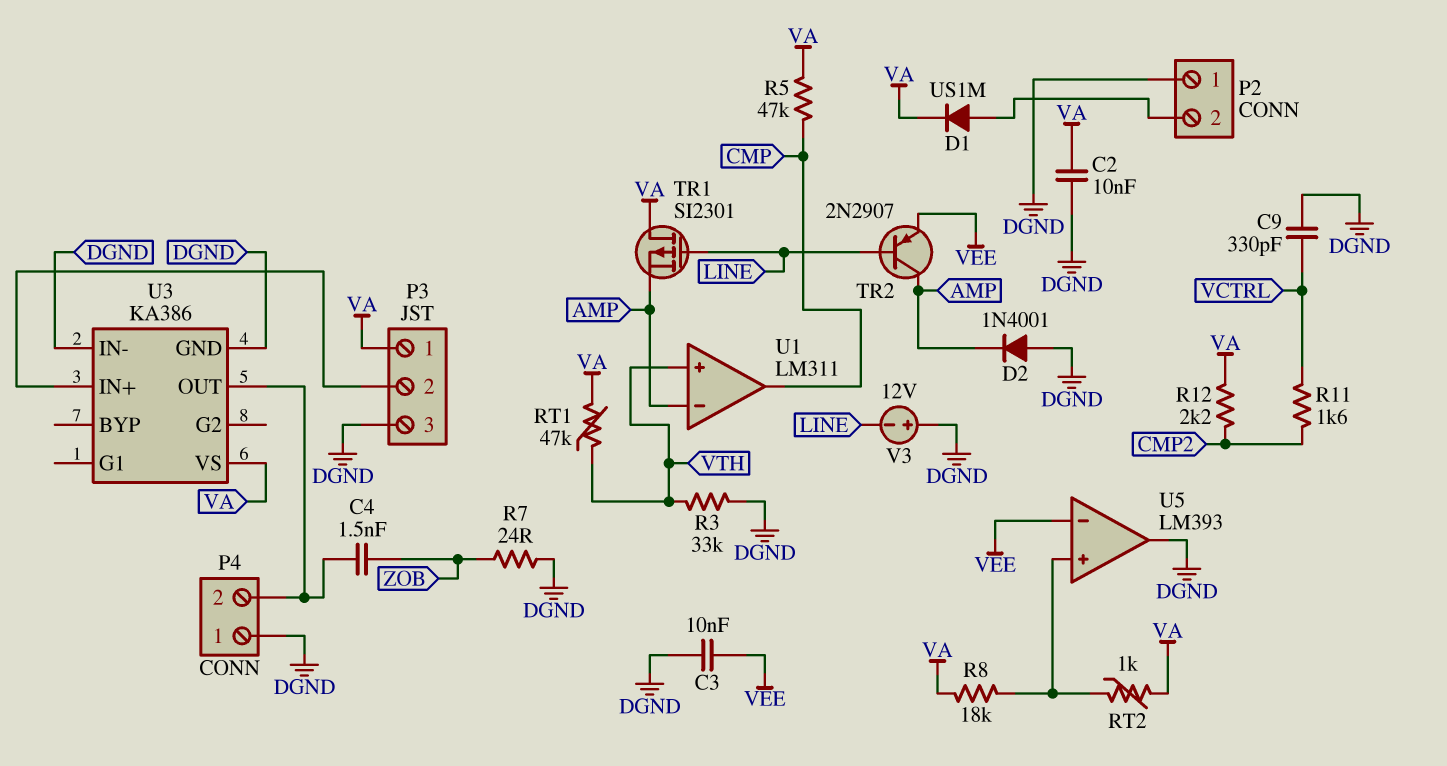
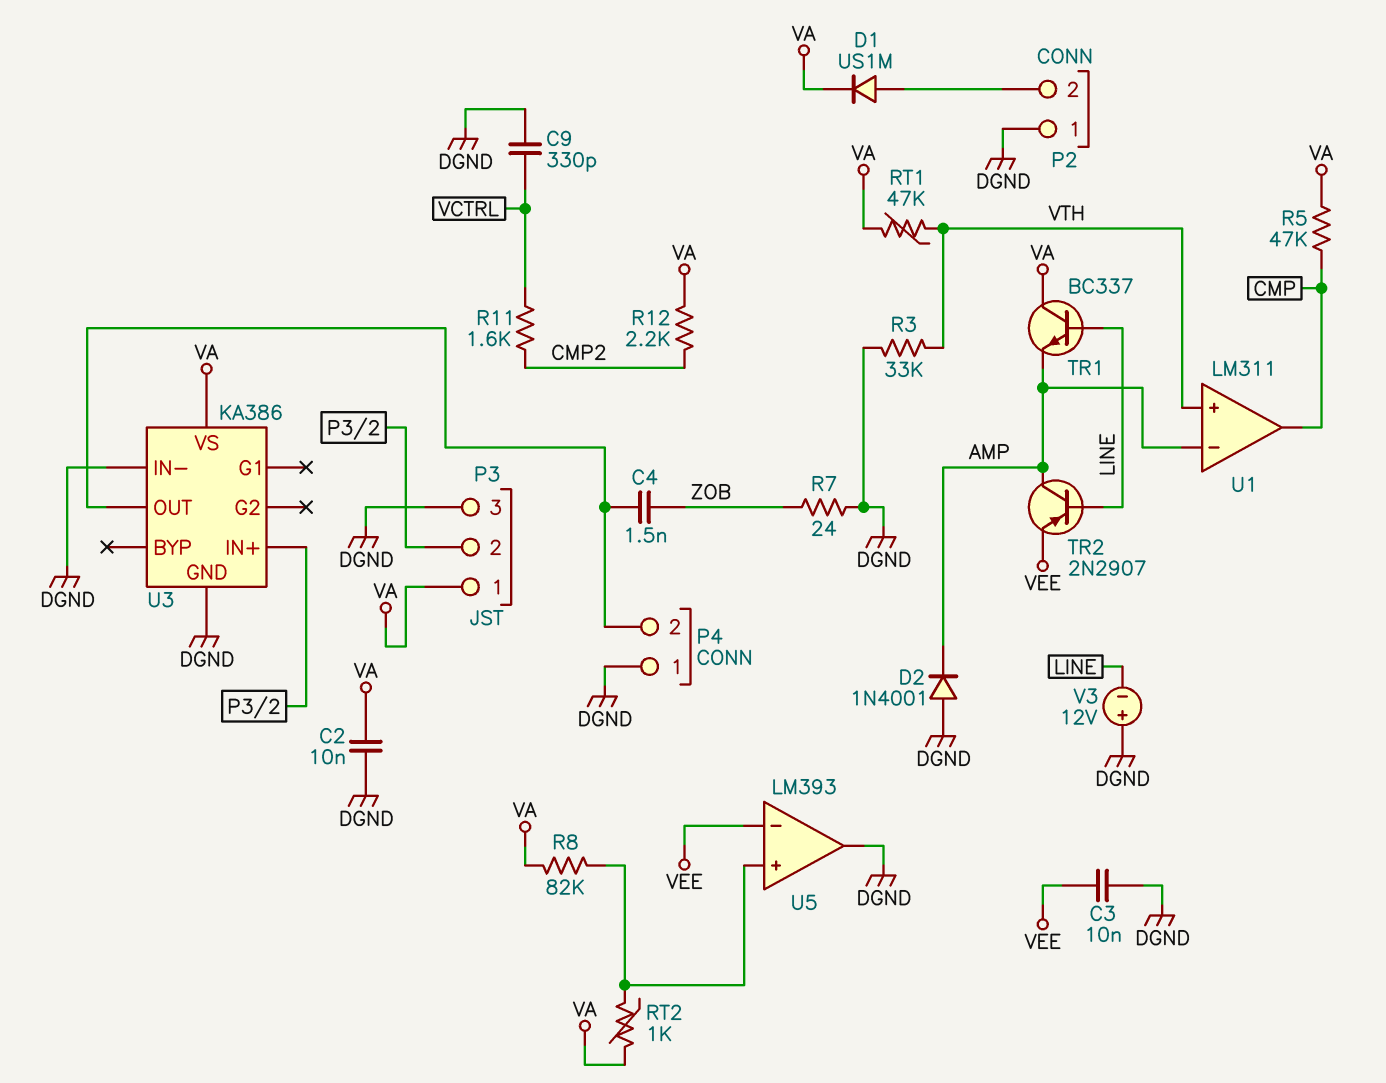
R8: 18k (U5/in+, VA) -> 82k (U5/in+, VA)
TR1: PMOS SI2301 (G LINE, D VA, S AMP) -> NPN BC337 (B LINE, C VA, E AMP)

